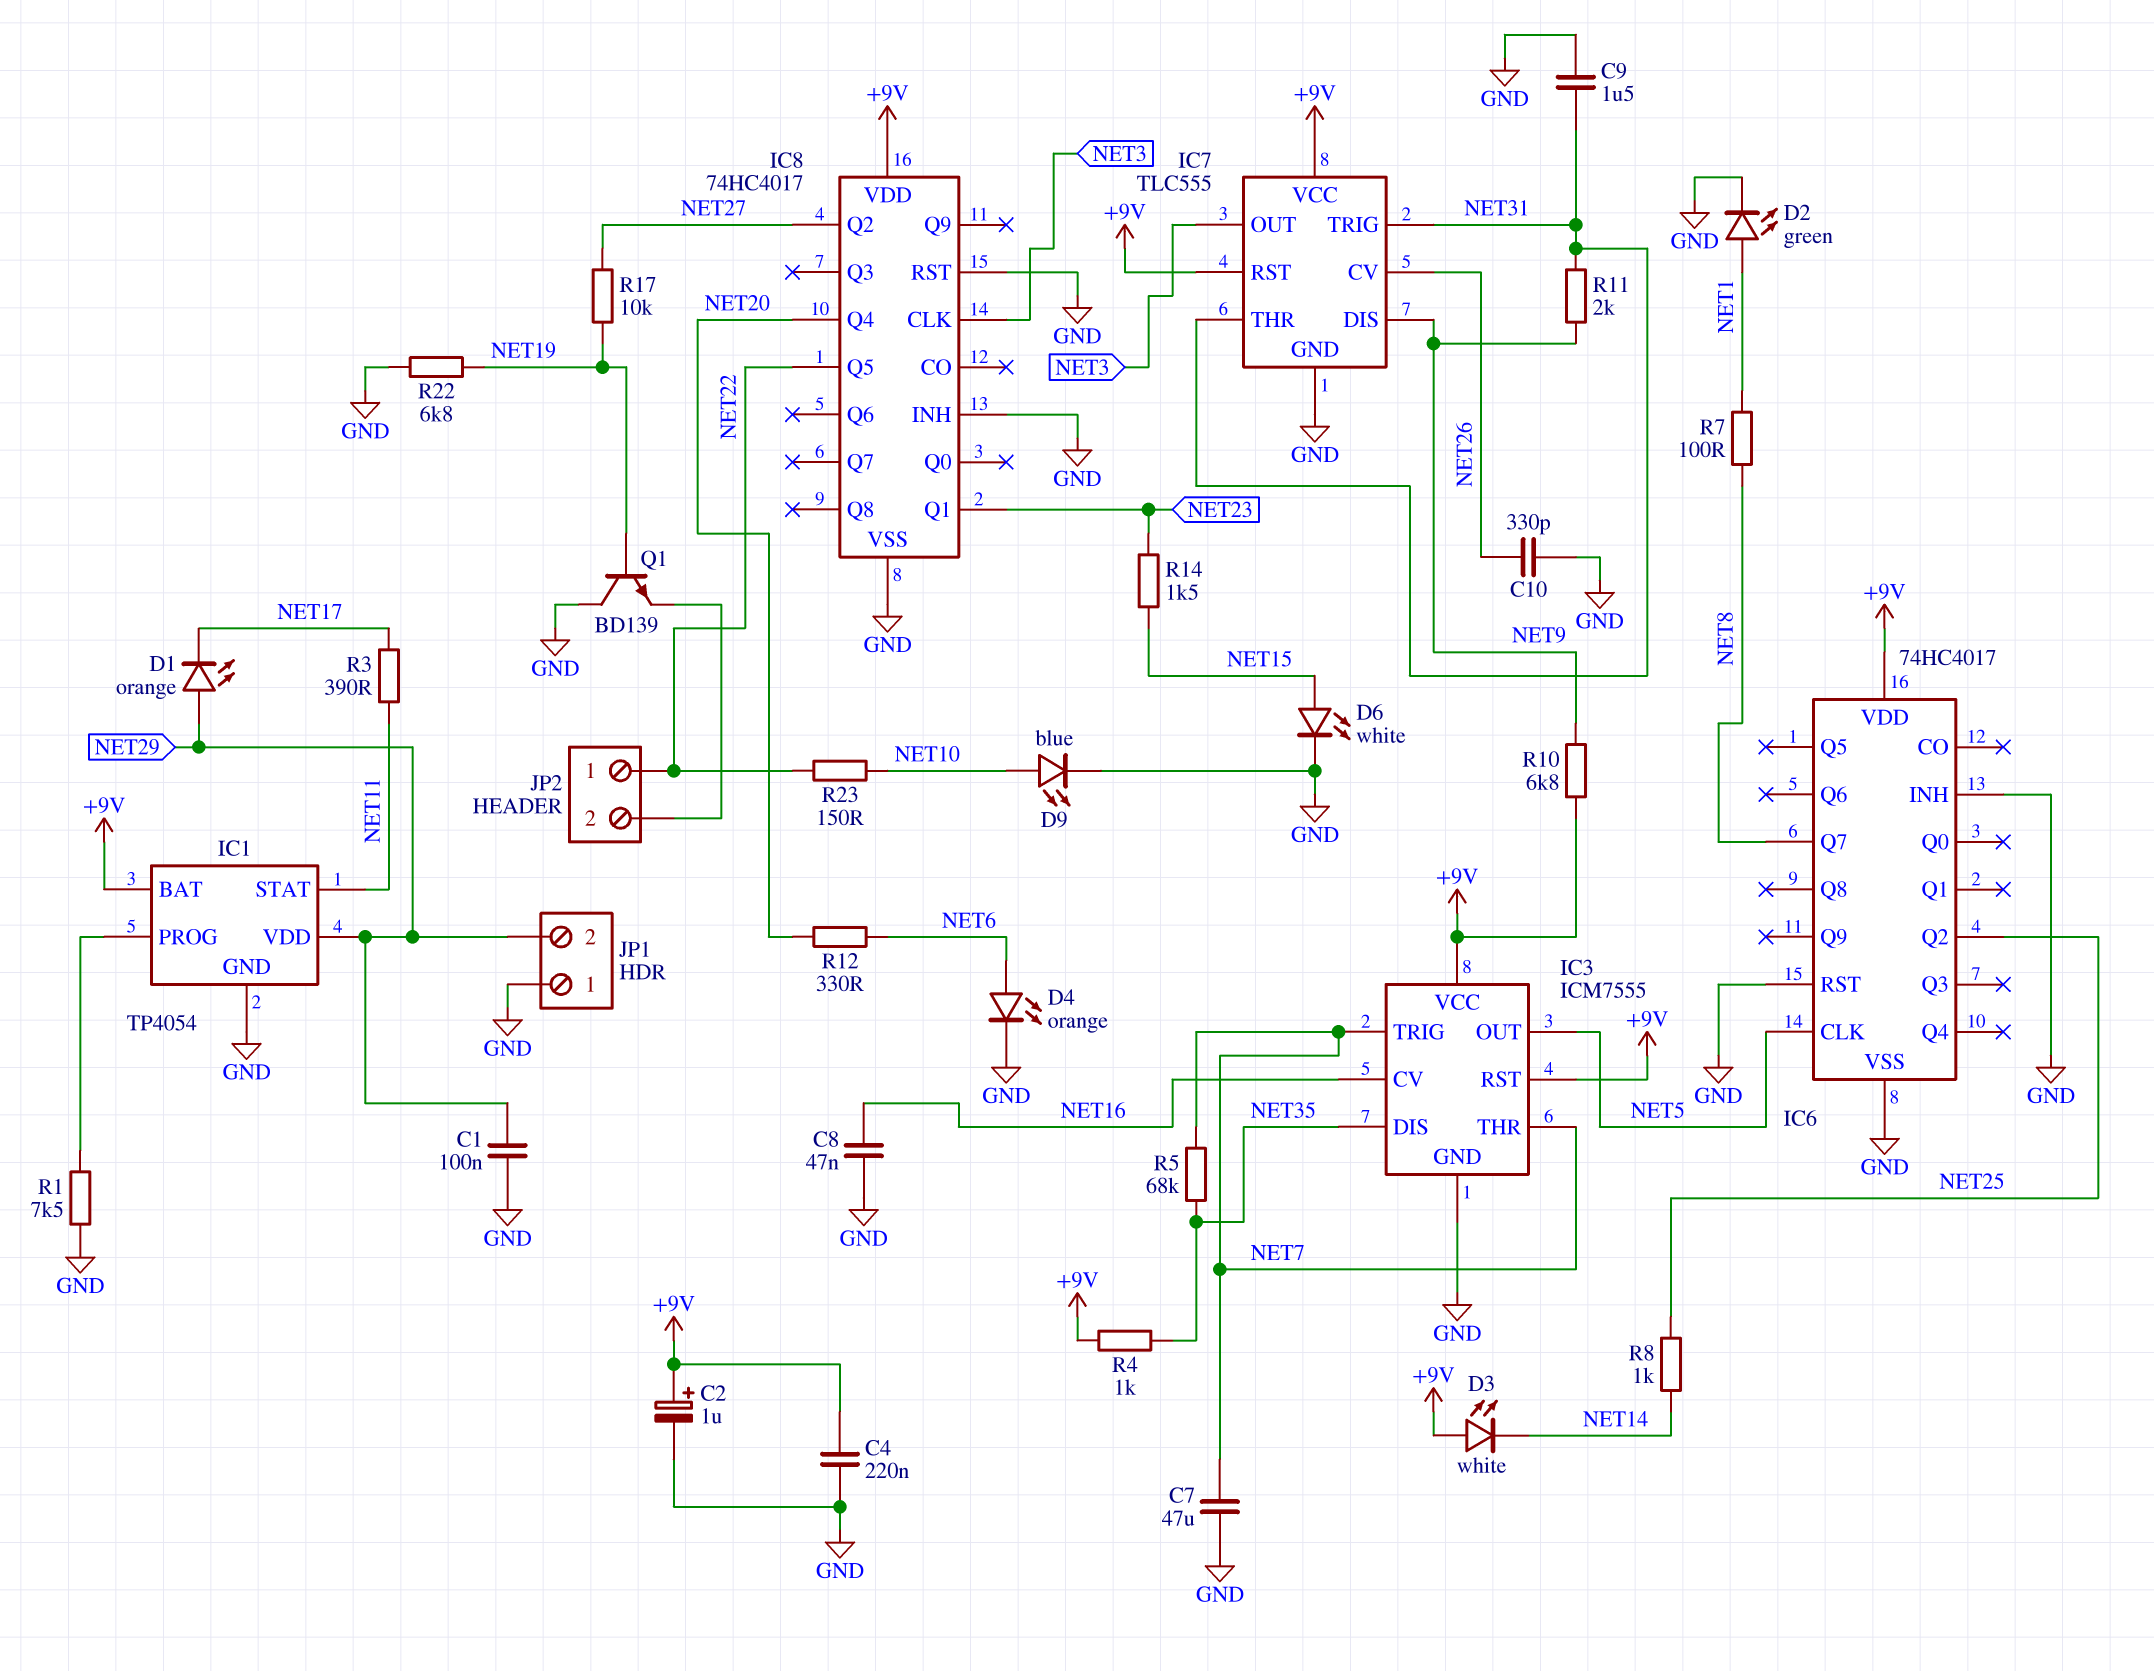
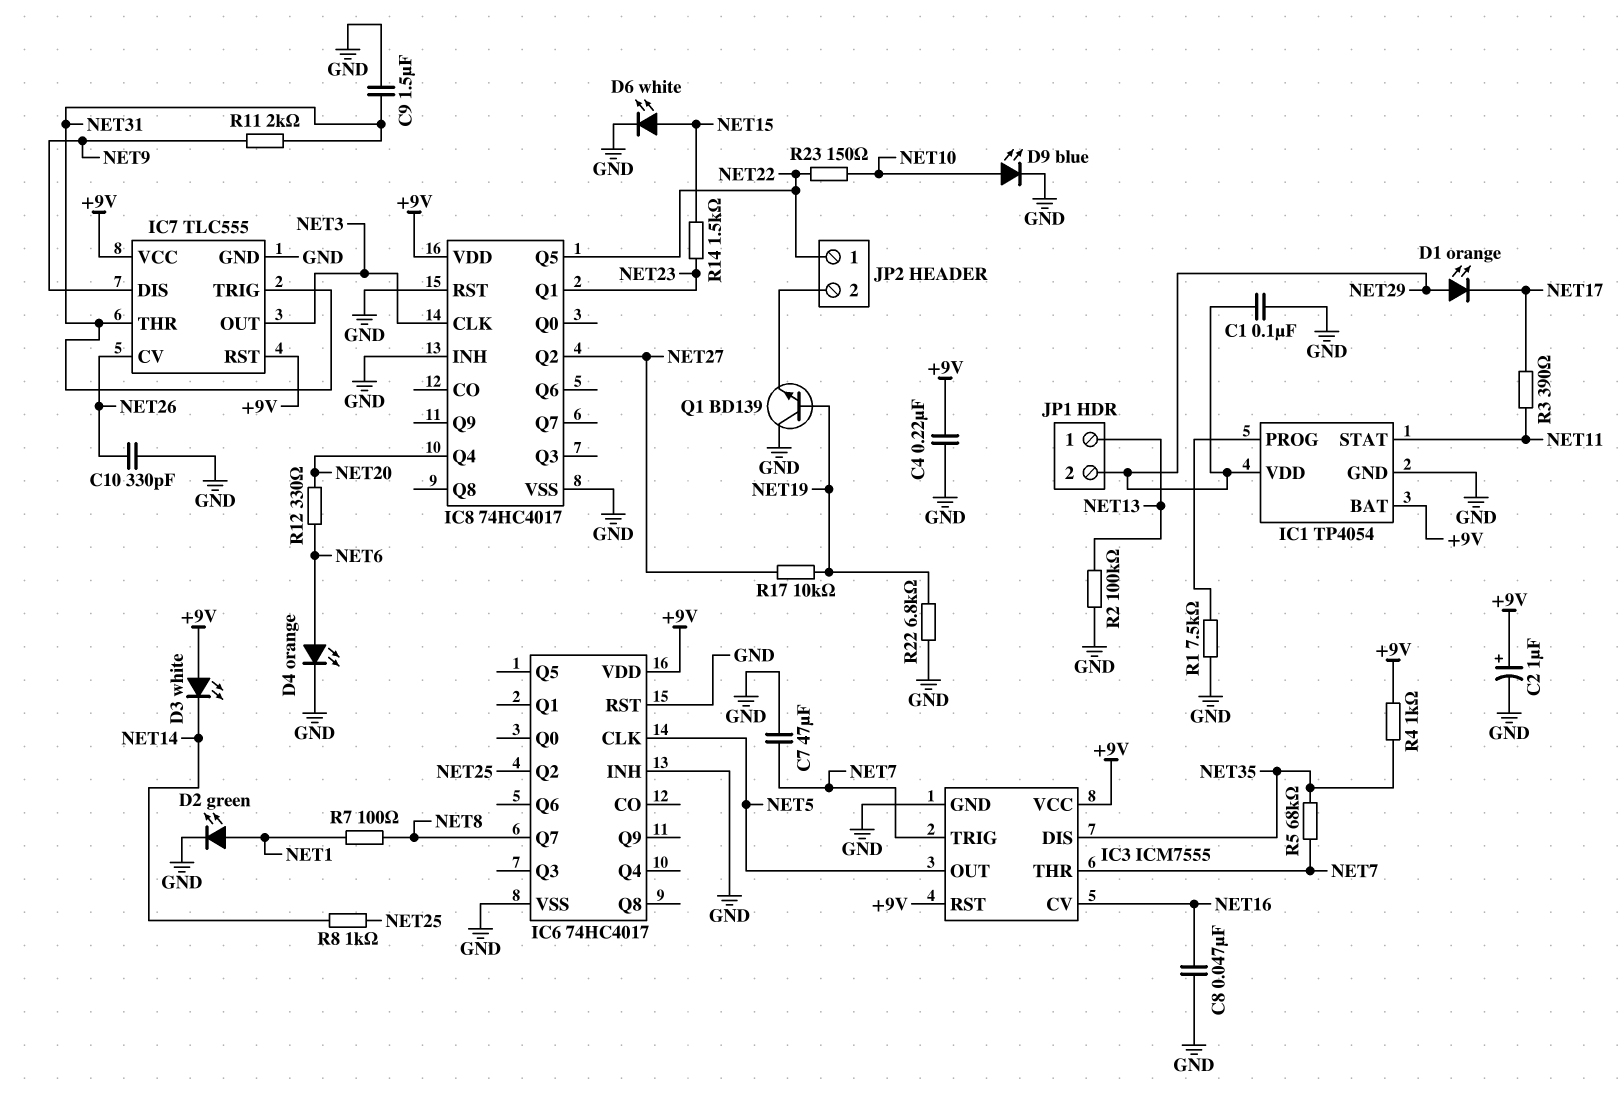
JP1 pin 1: GND -> NET13
R2: none -> 100k (GND, NET13)
R10: 6.8k (+9V, NET9) -> none

